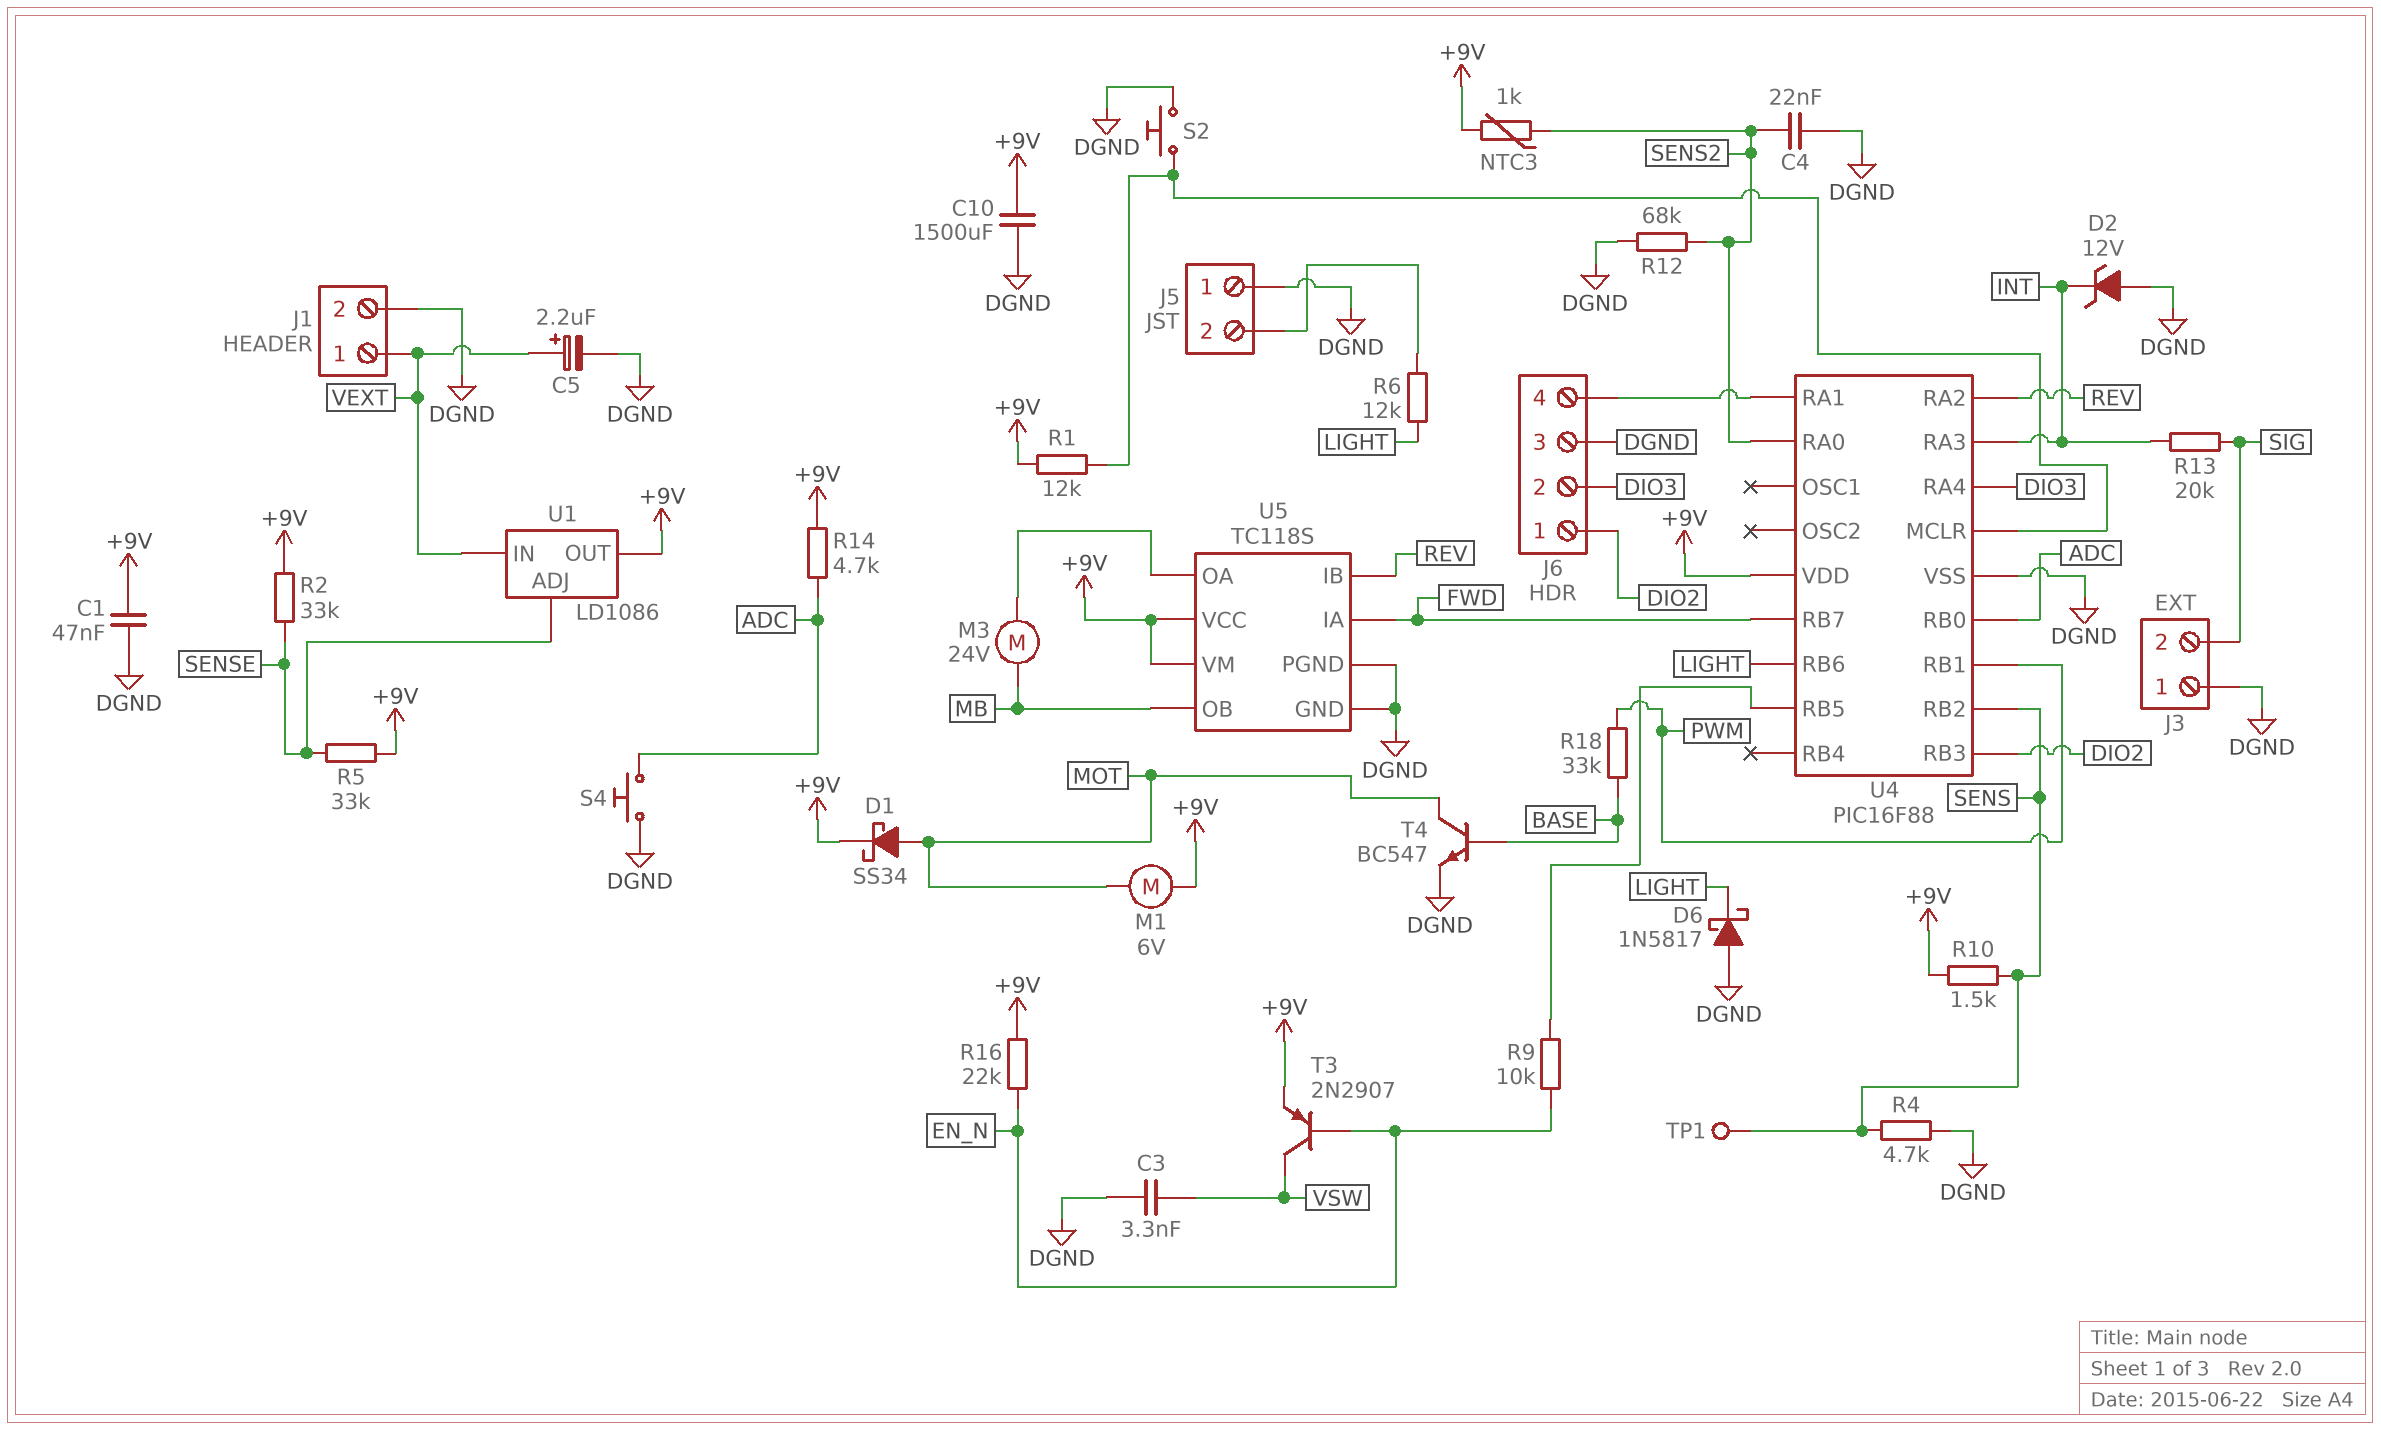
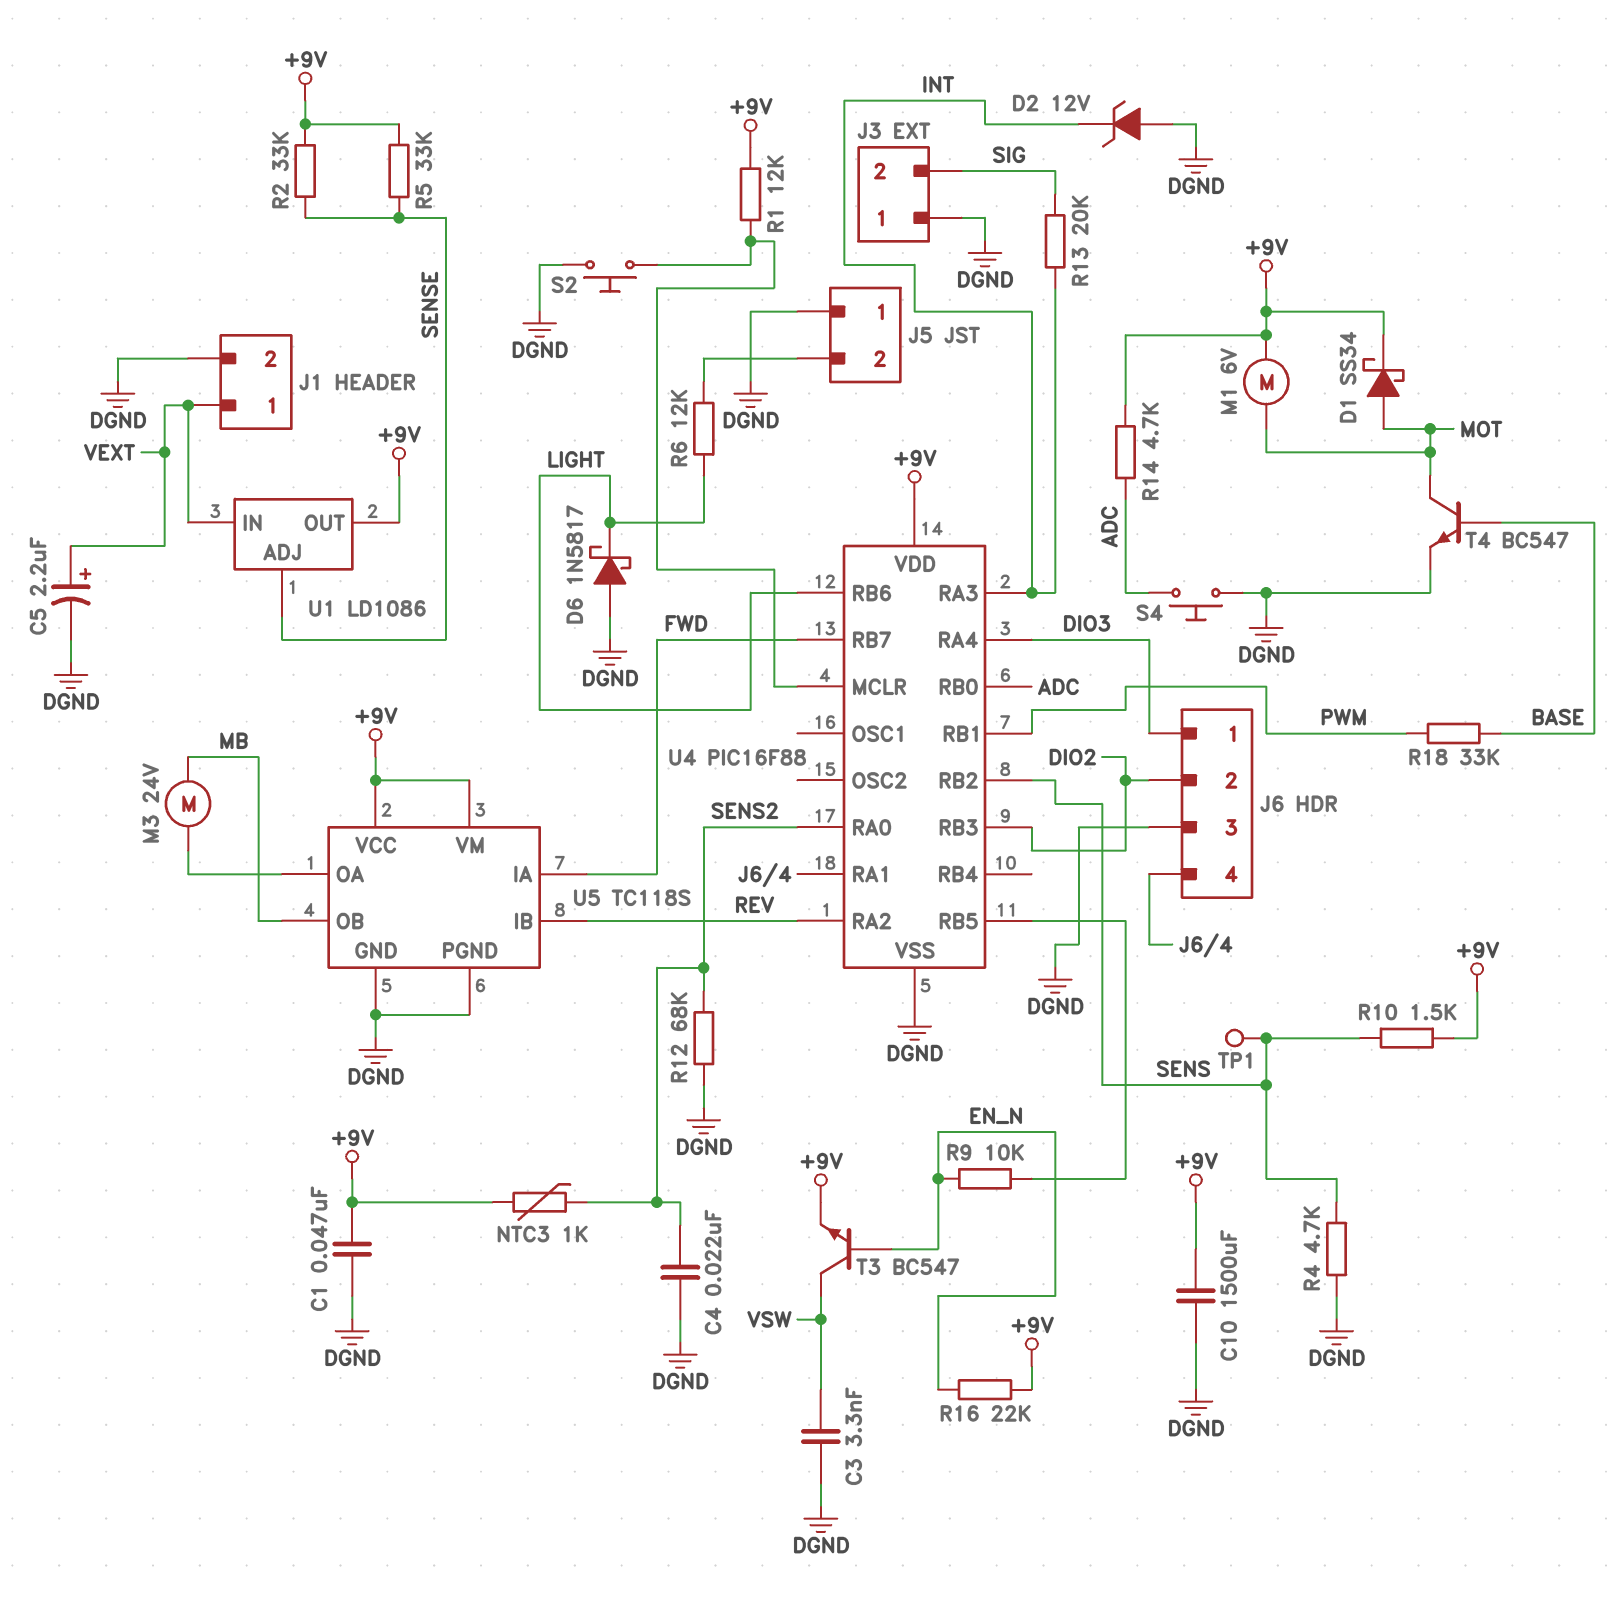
J6 pin 1: DIO2 -> DIO3
J6 pin 2: DIO3 -> DIO2
T3: PNP 2N2907 (B EN_N, C VSW, E +9V) -> NPN BC547 (B EN_N, C VSW, E +9V)

